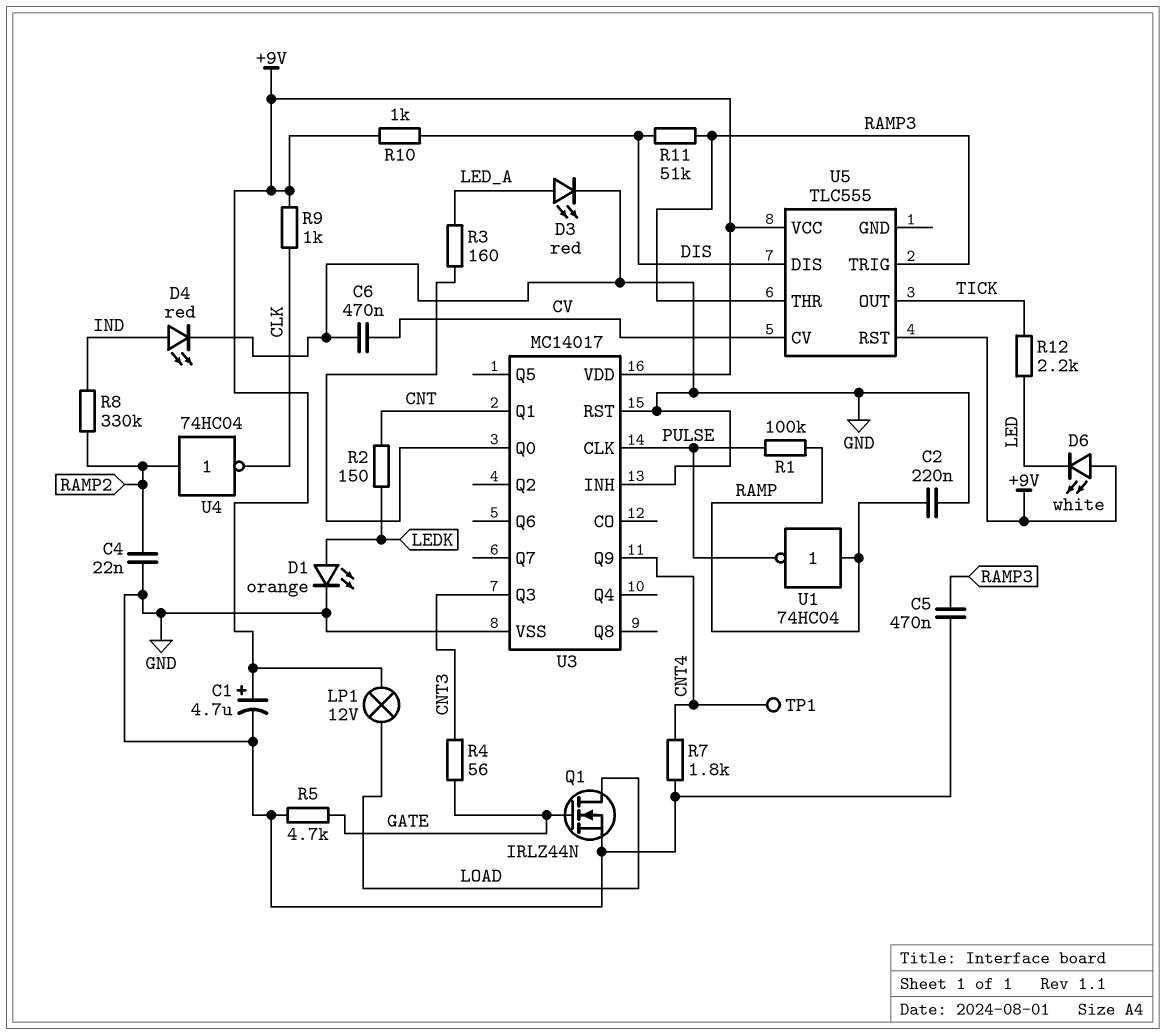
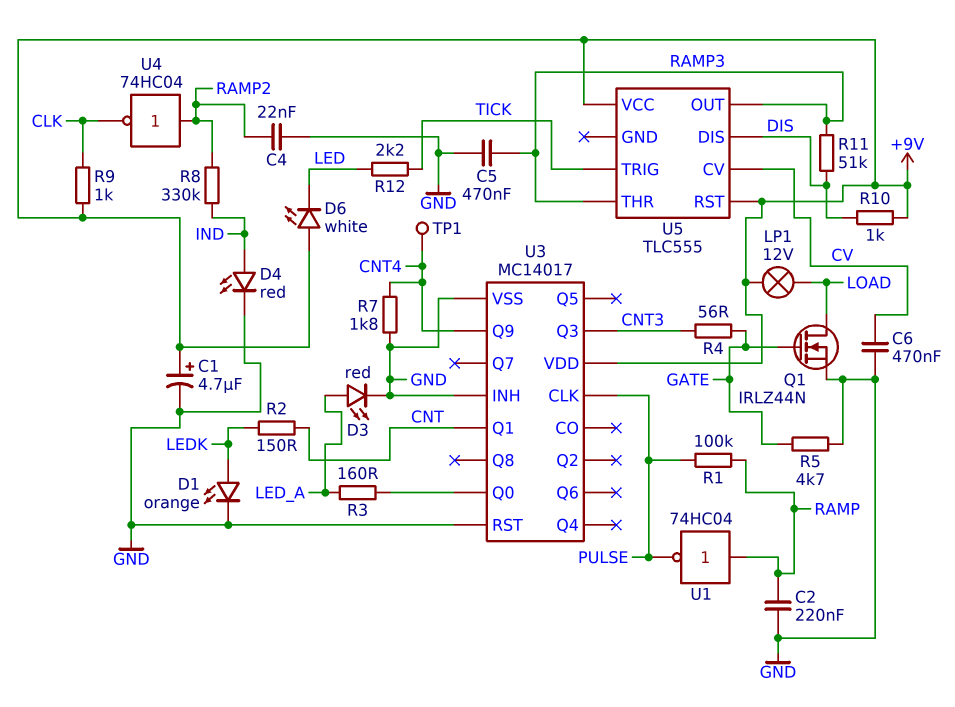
U5 pin OUT: TICK -> RAMP3
U5 pin TRIG: RAMP3 -> TICK

